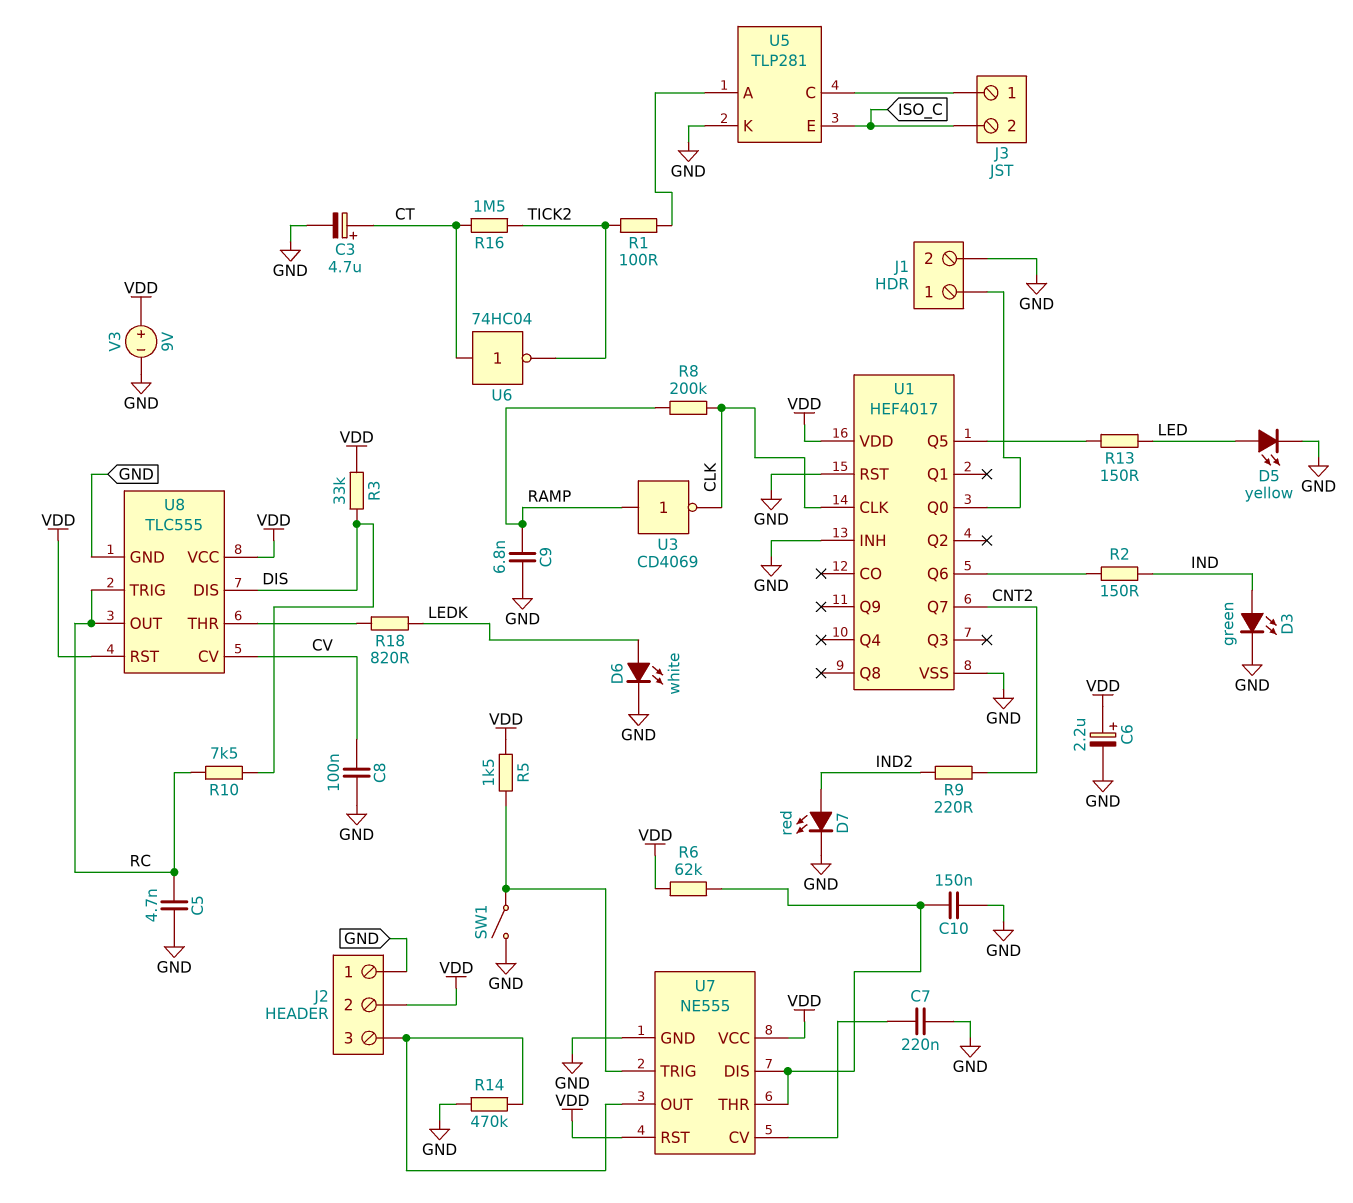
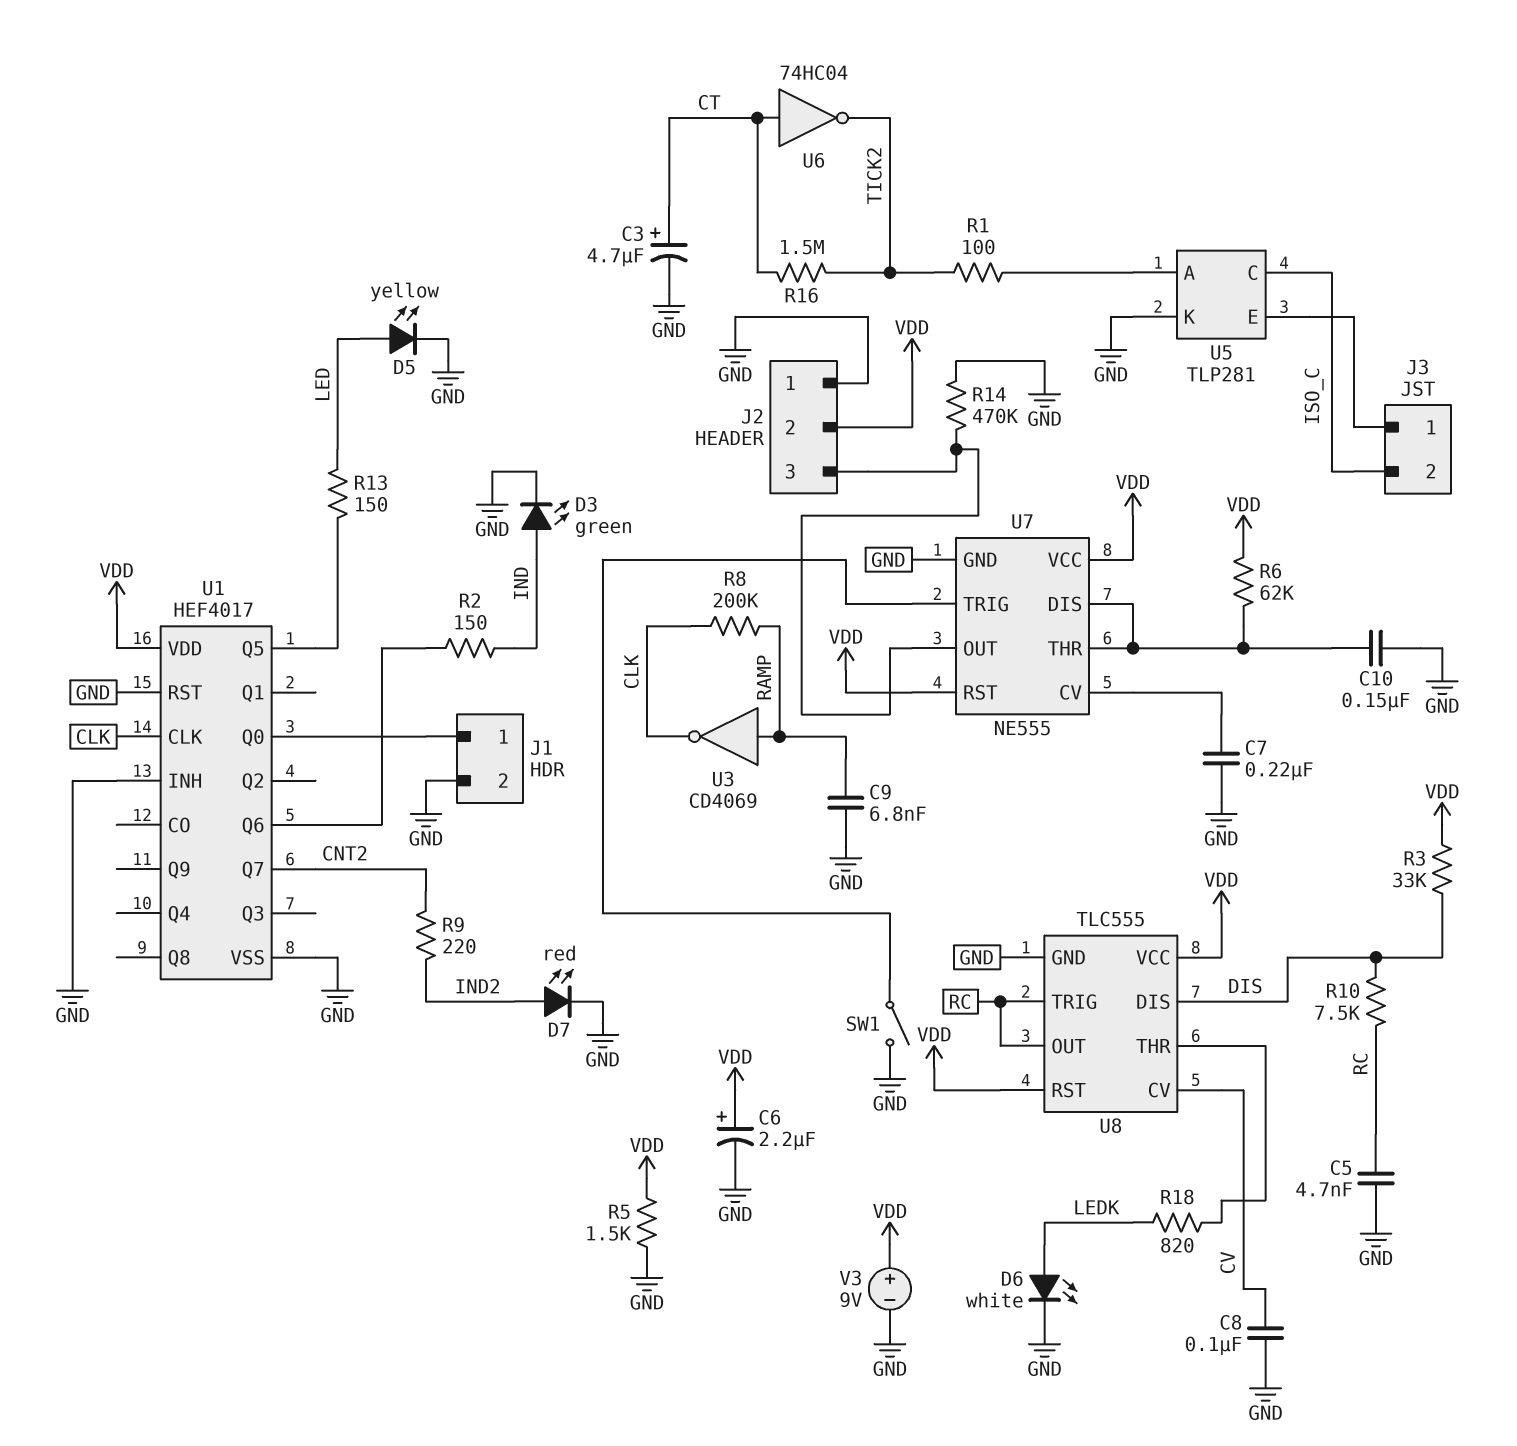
R5: 1.5k (U7/TRIG, VDD) -> 1.5k (GND, VDD)
U5 pin C: J3/1 -> ISO_C
U5 pin E: ISO_C -> J3/1

